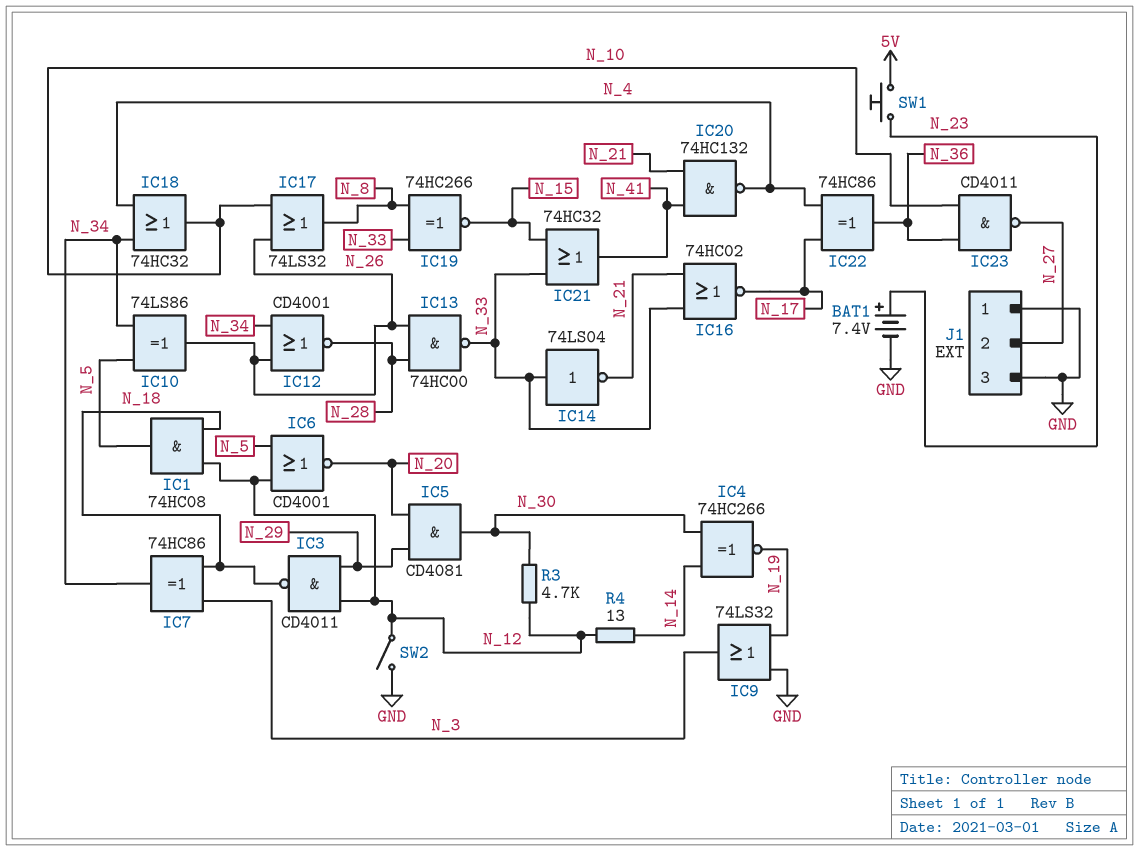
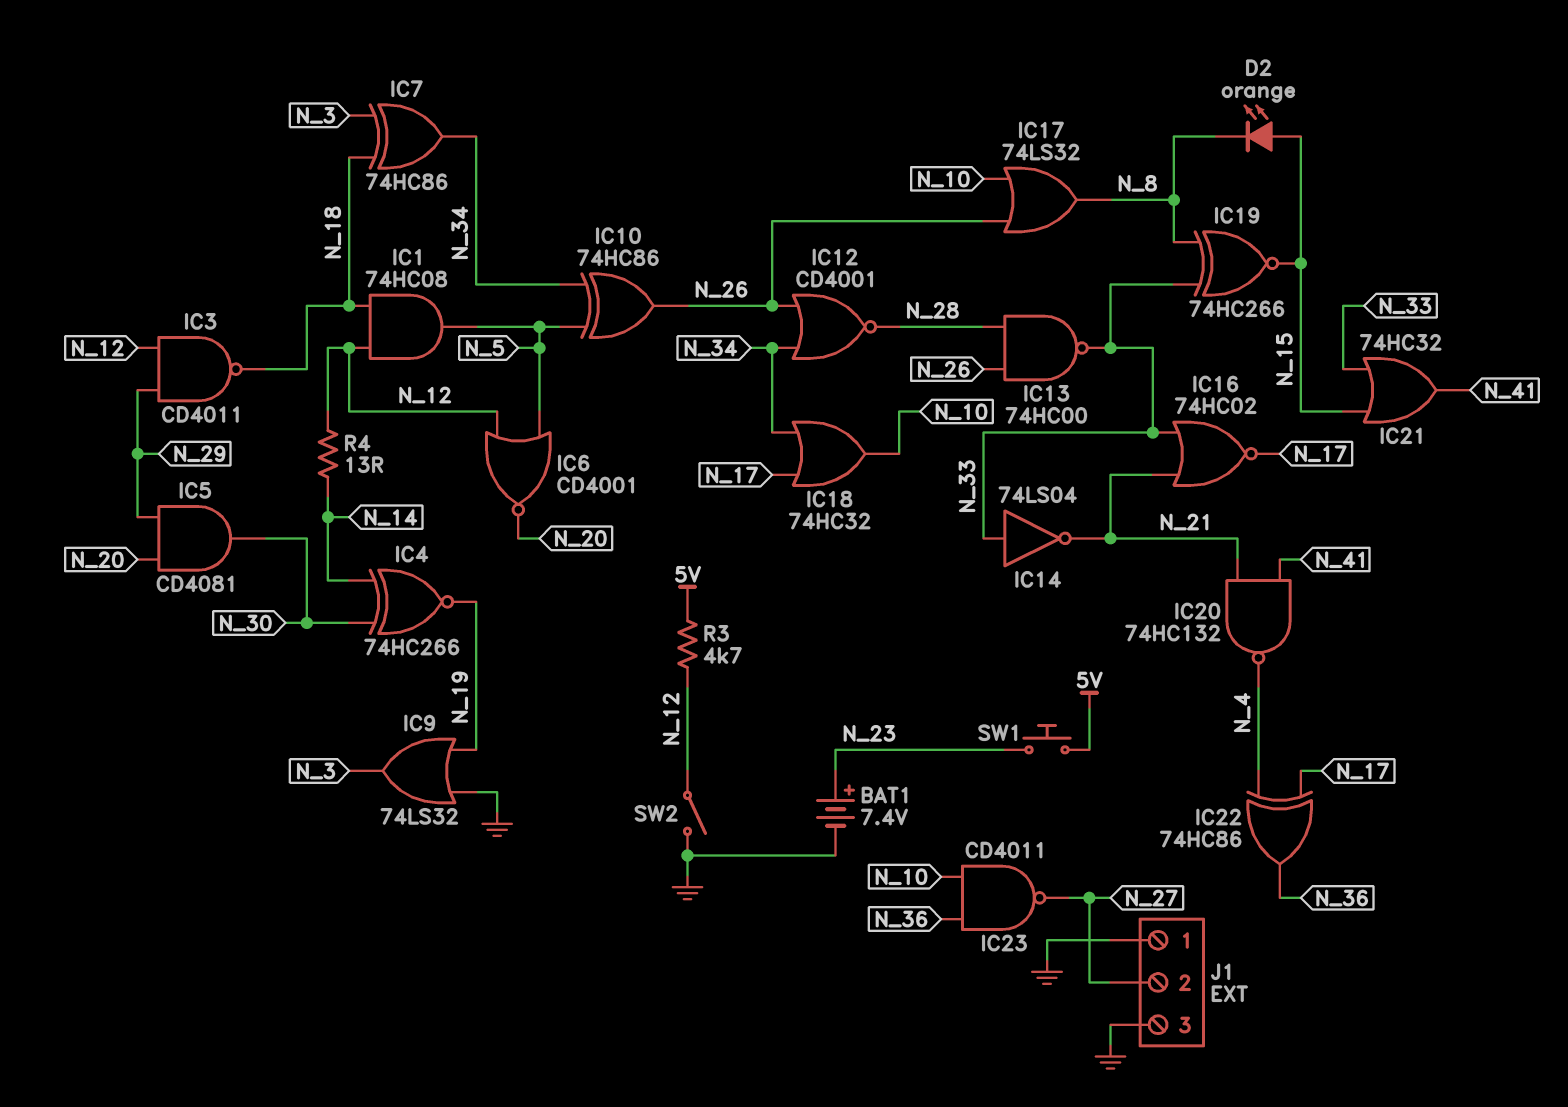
D2: none -> LED orange (A N_15, K N_8)
IC10: XOR 74LS86 (in N_5, in N_34, out N_26) -> XOR 74HC86 (in N_5, in N_34, out N_26)
IC18: OR 74HC32 (in N_4, in N_34, out N_10) -> OR 74HC32 (in N_17, in N_34, out N_10)
R3: 4.7k (N_12, N_30) -> 4.7k (5V, N_12)

